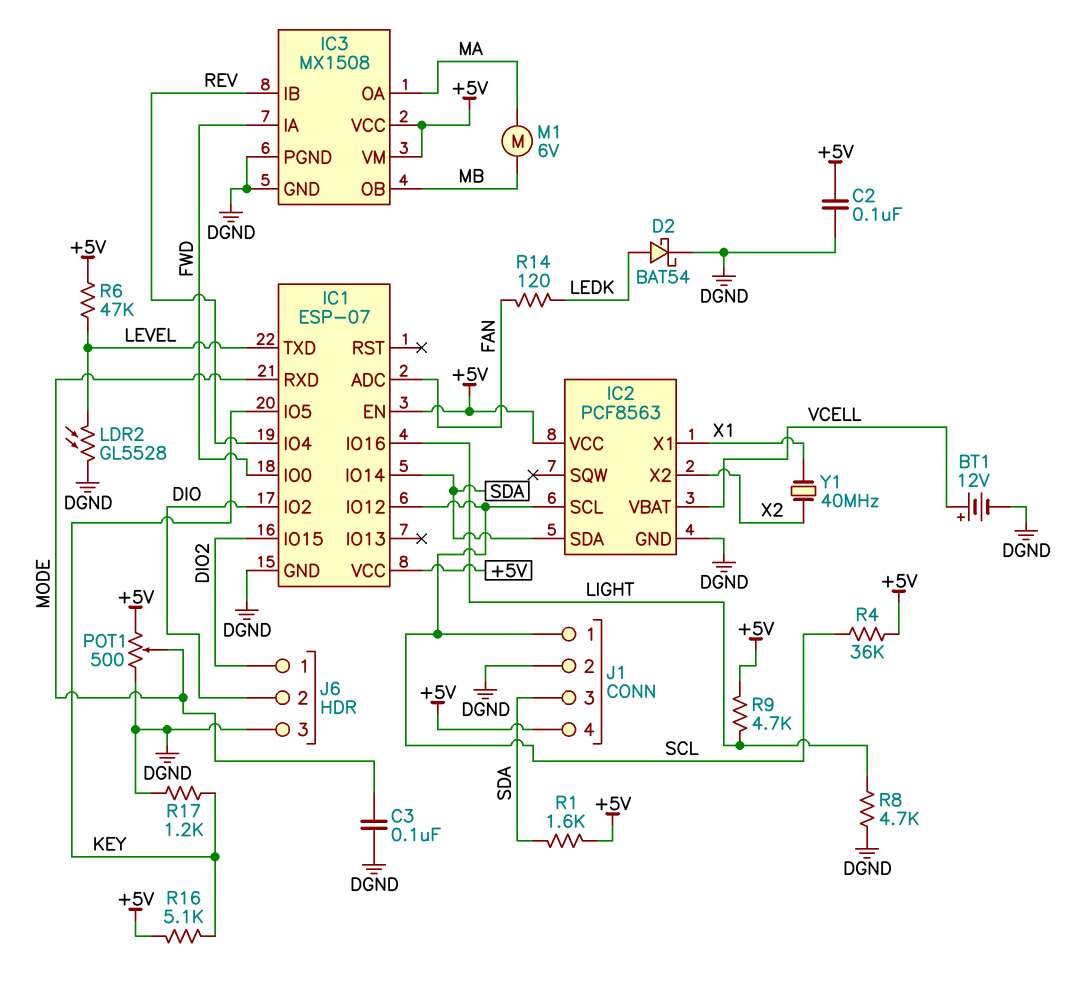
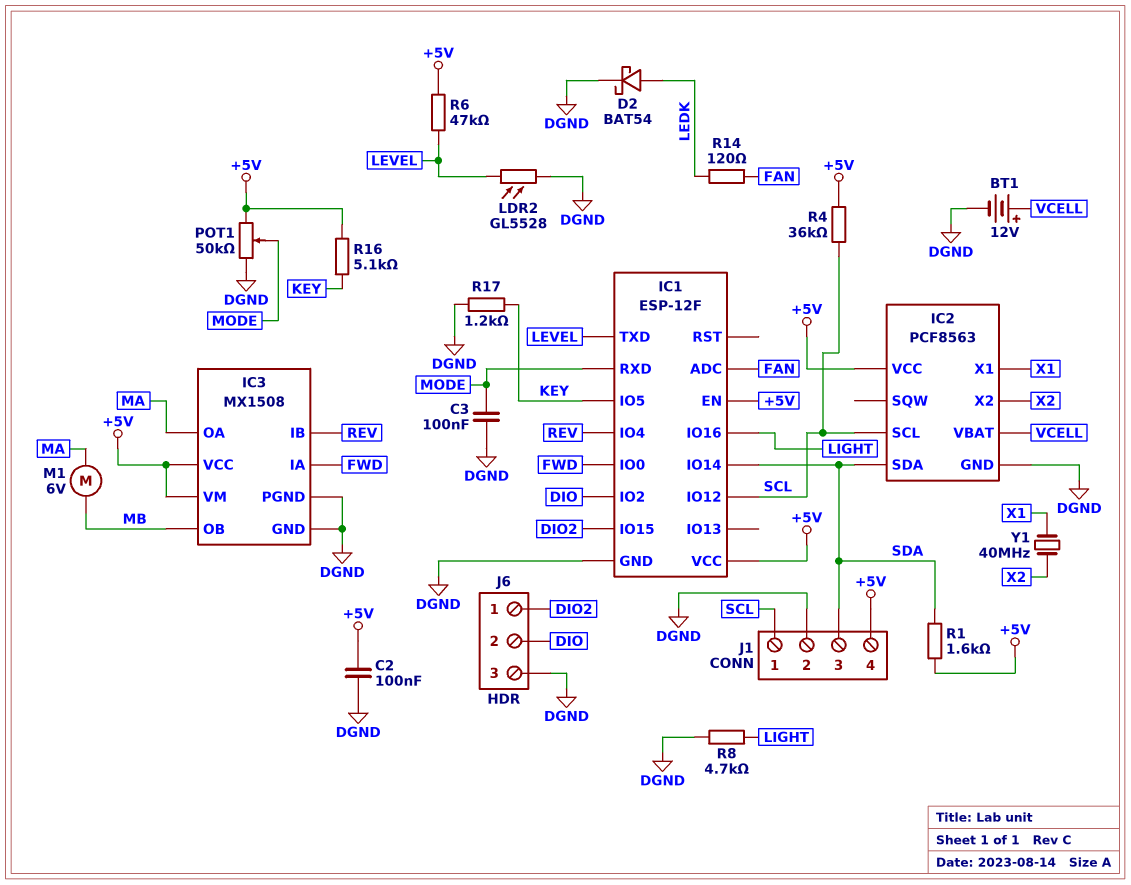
IC1: ESP-07 -> ESP-12F
POT1: 500 (+5V, DGND, wiper MODE) -> 50k (+5V, DGND, wiper MODE)
R9: 4.7k (+5V, LIGHT) -> none

